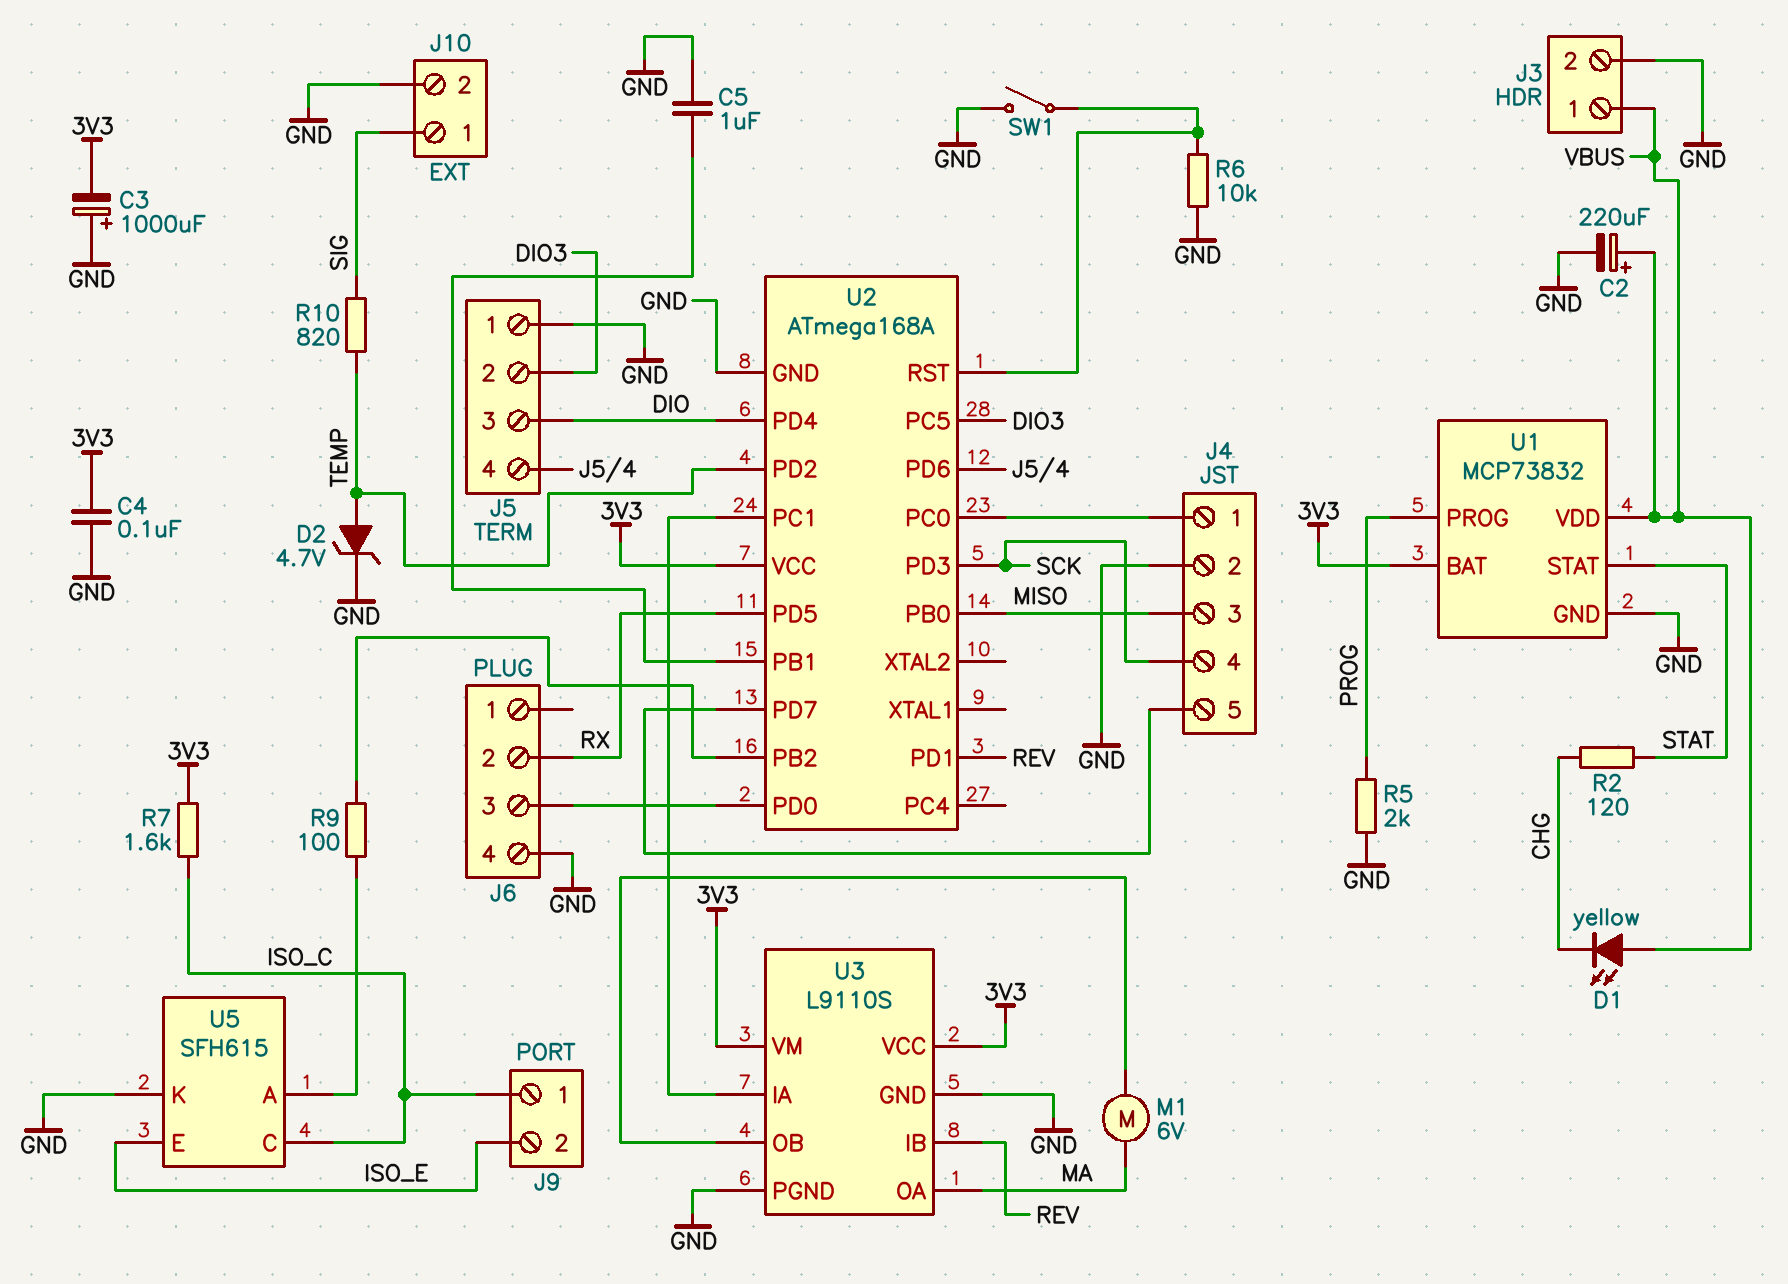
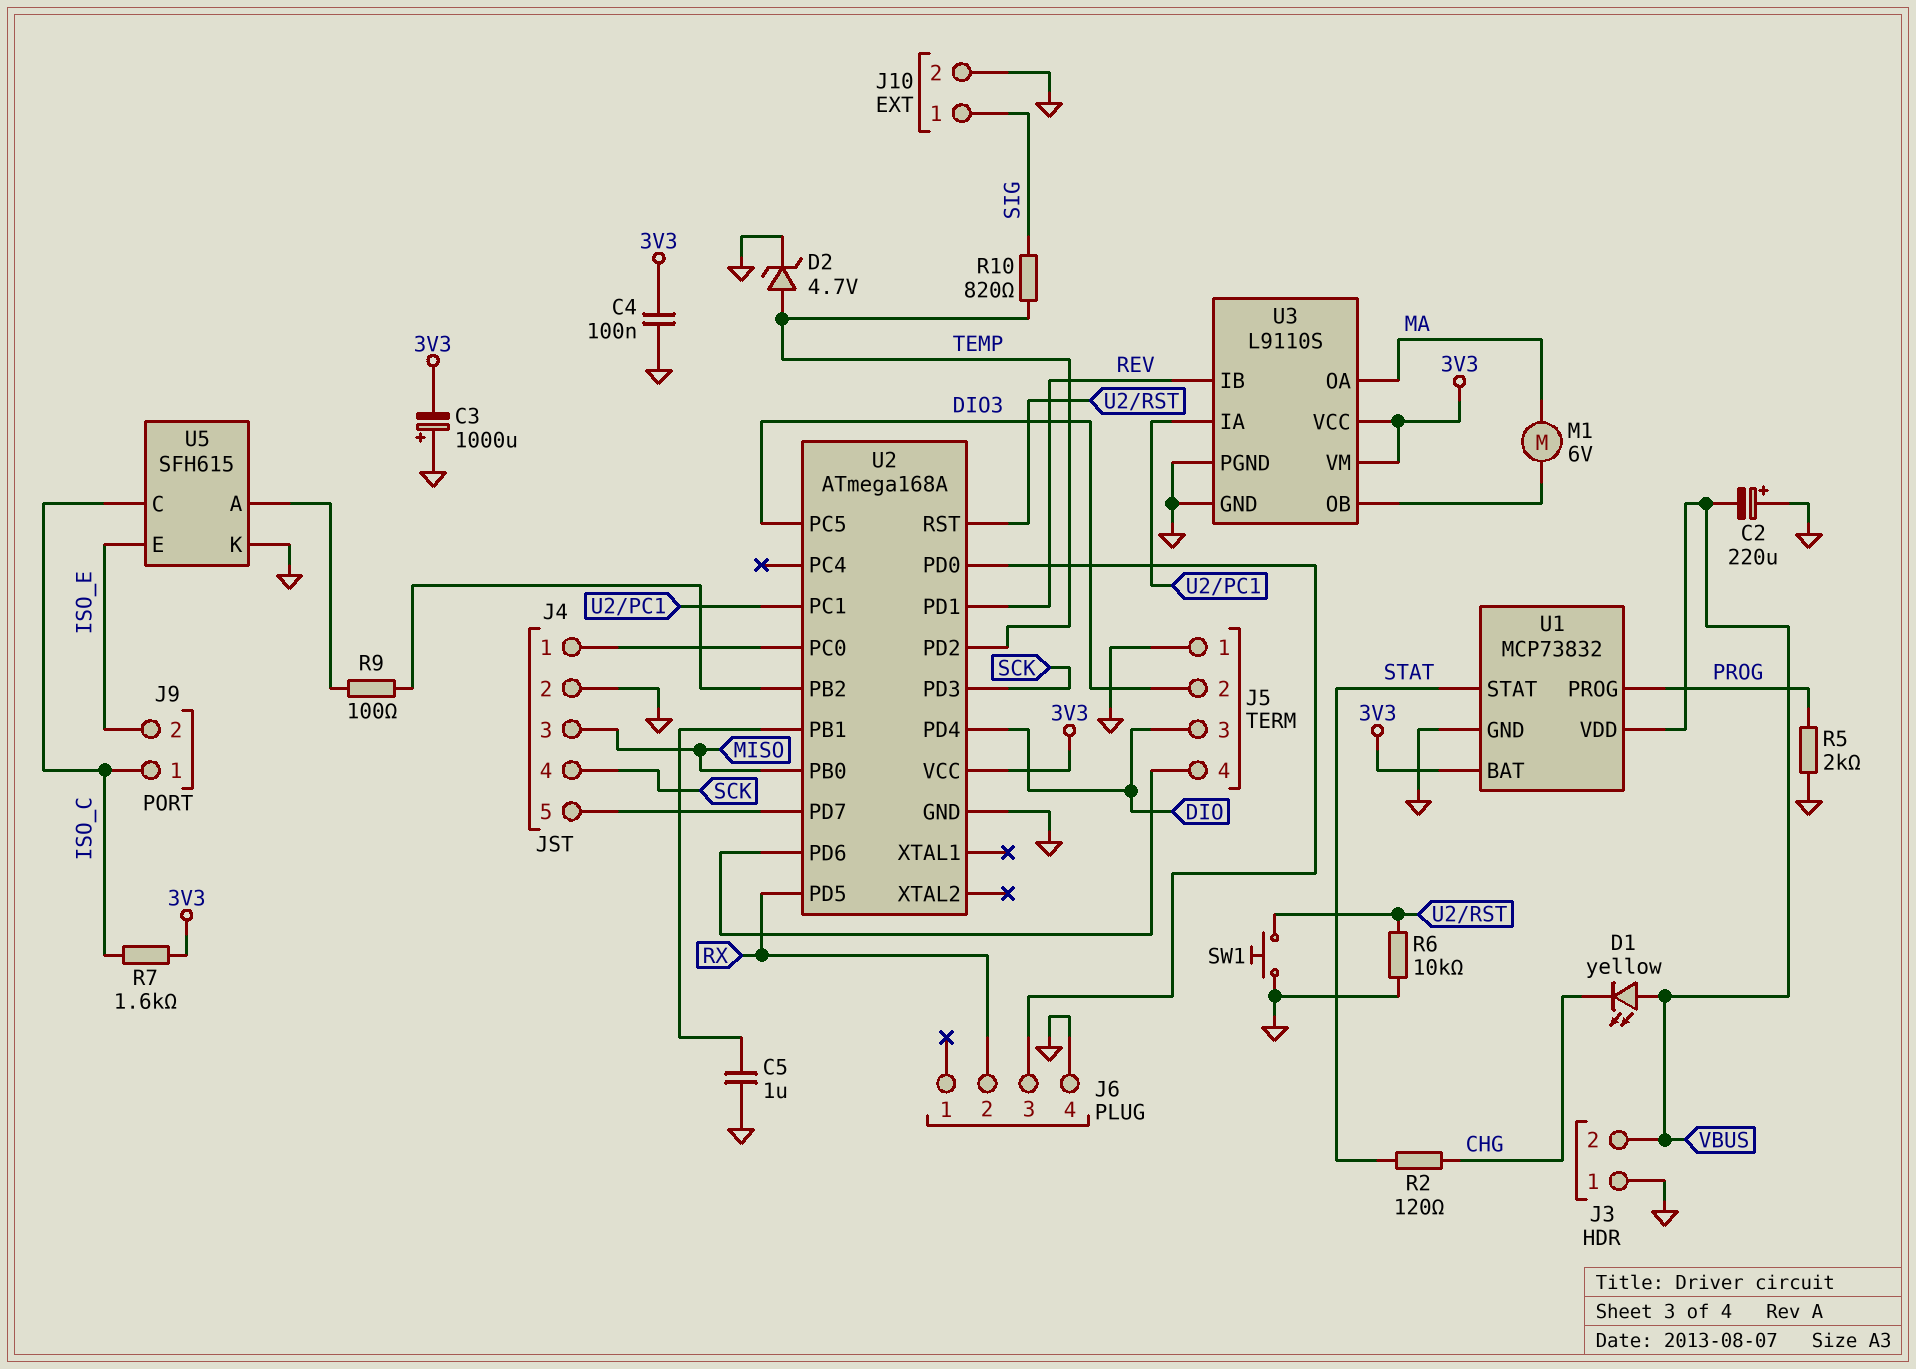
C2: 220uF (plus VBUS, minus GND) -> 220uF (plus GND, minus VBUS)
J3 pin 1: VBUS -> GND
J3 pin 2: GND -> VBUS
SW1: switch (GND, U2/RST) -> button (GND, U2/RST)

